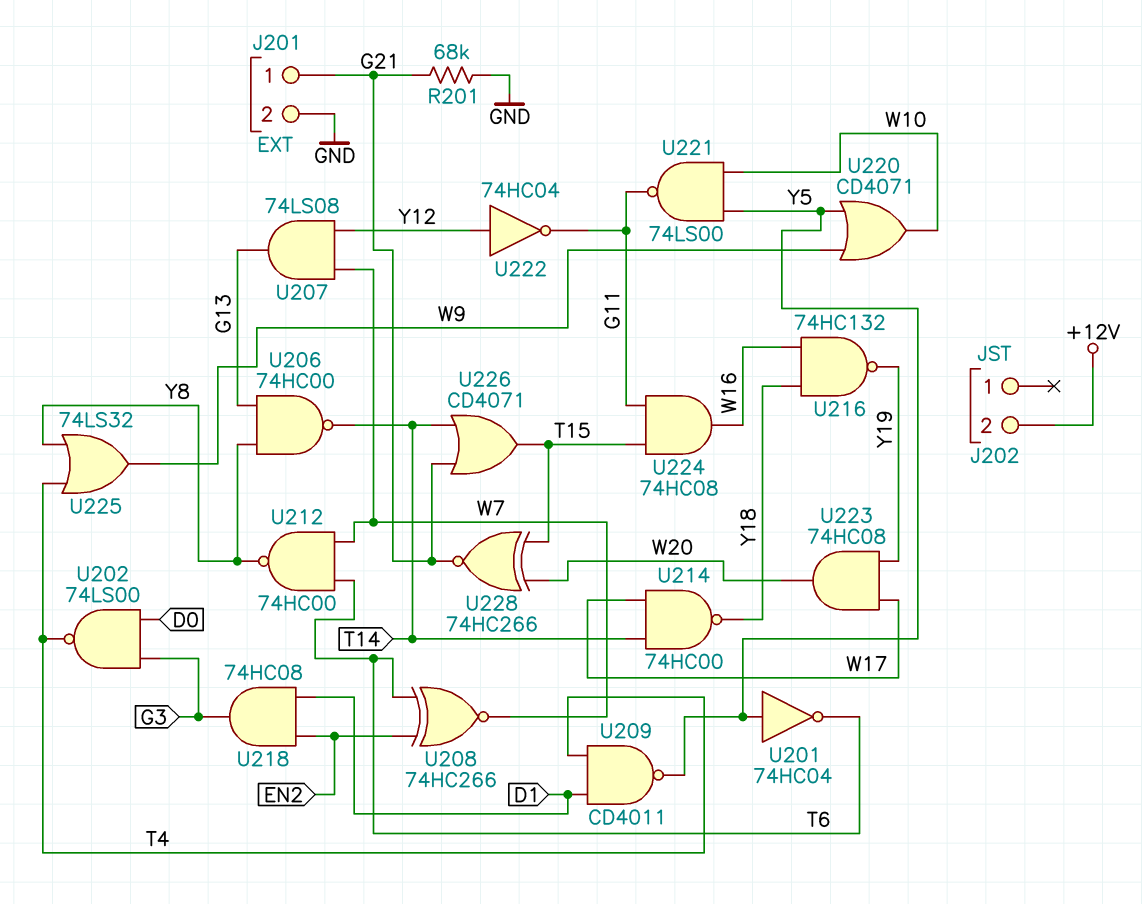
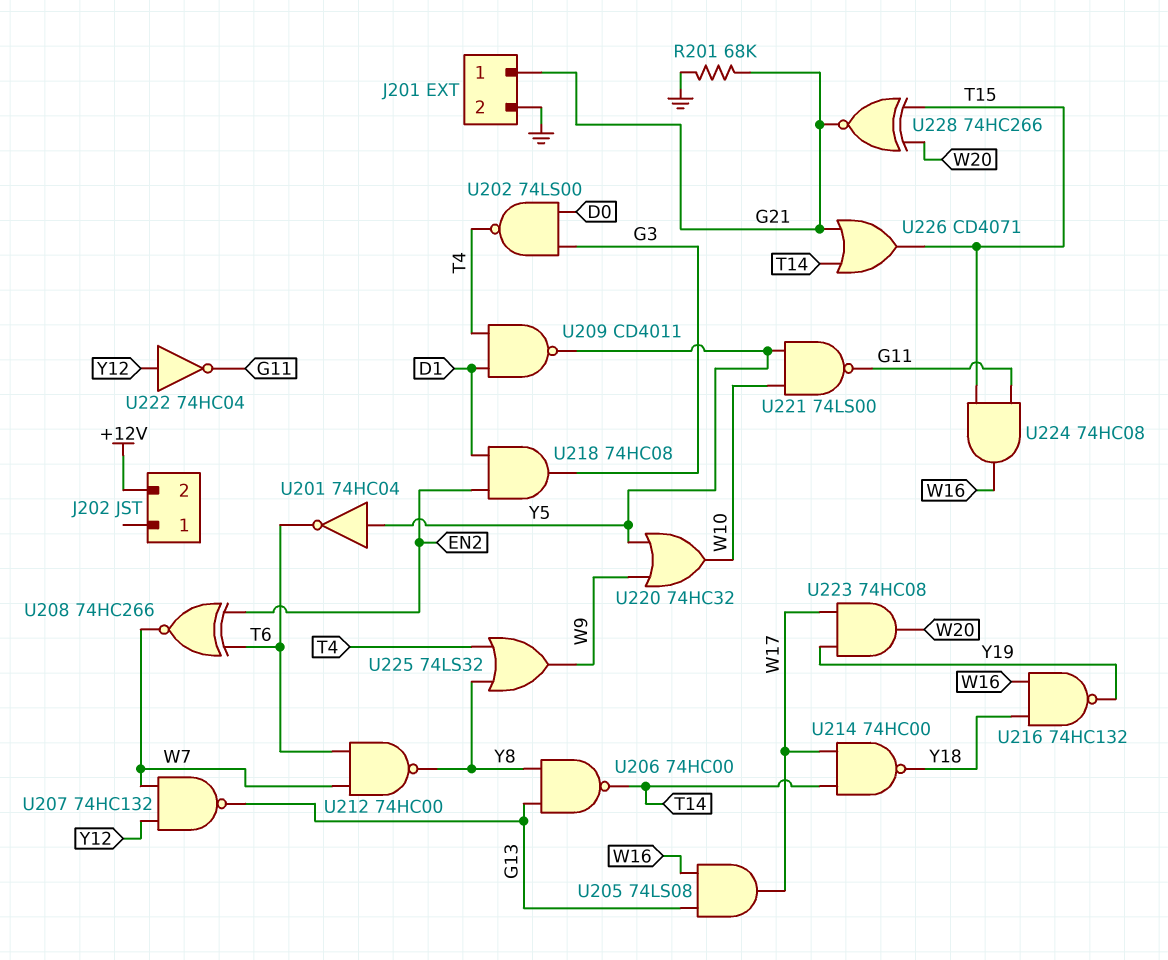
U205: none -> AND 74LS08 (in G13, in W16, out W17)
U207: AND 74LS08 (in W7, in Y12, out G13) -> NAND 74HC132 (in W7, in Y12, out G13)
U220: OR CD4071 (in W9, in Y5, out W10) -> OR 74HC32 (in W9, in Y5, out W10)

